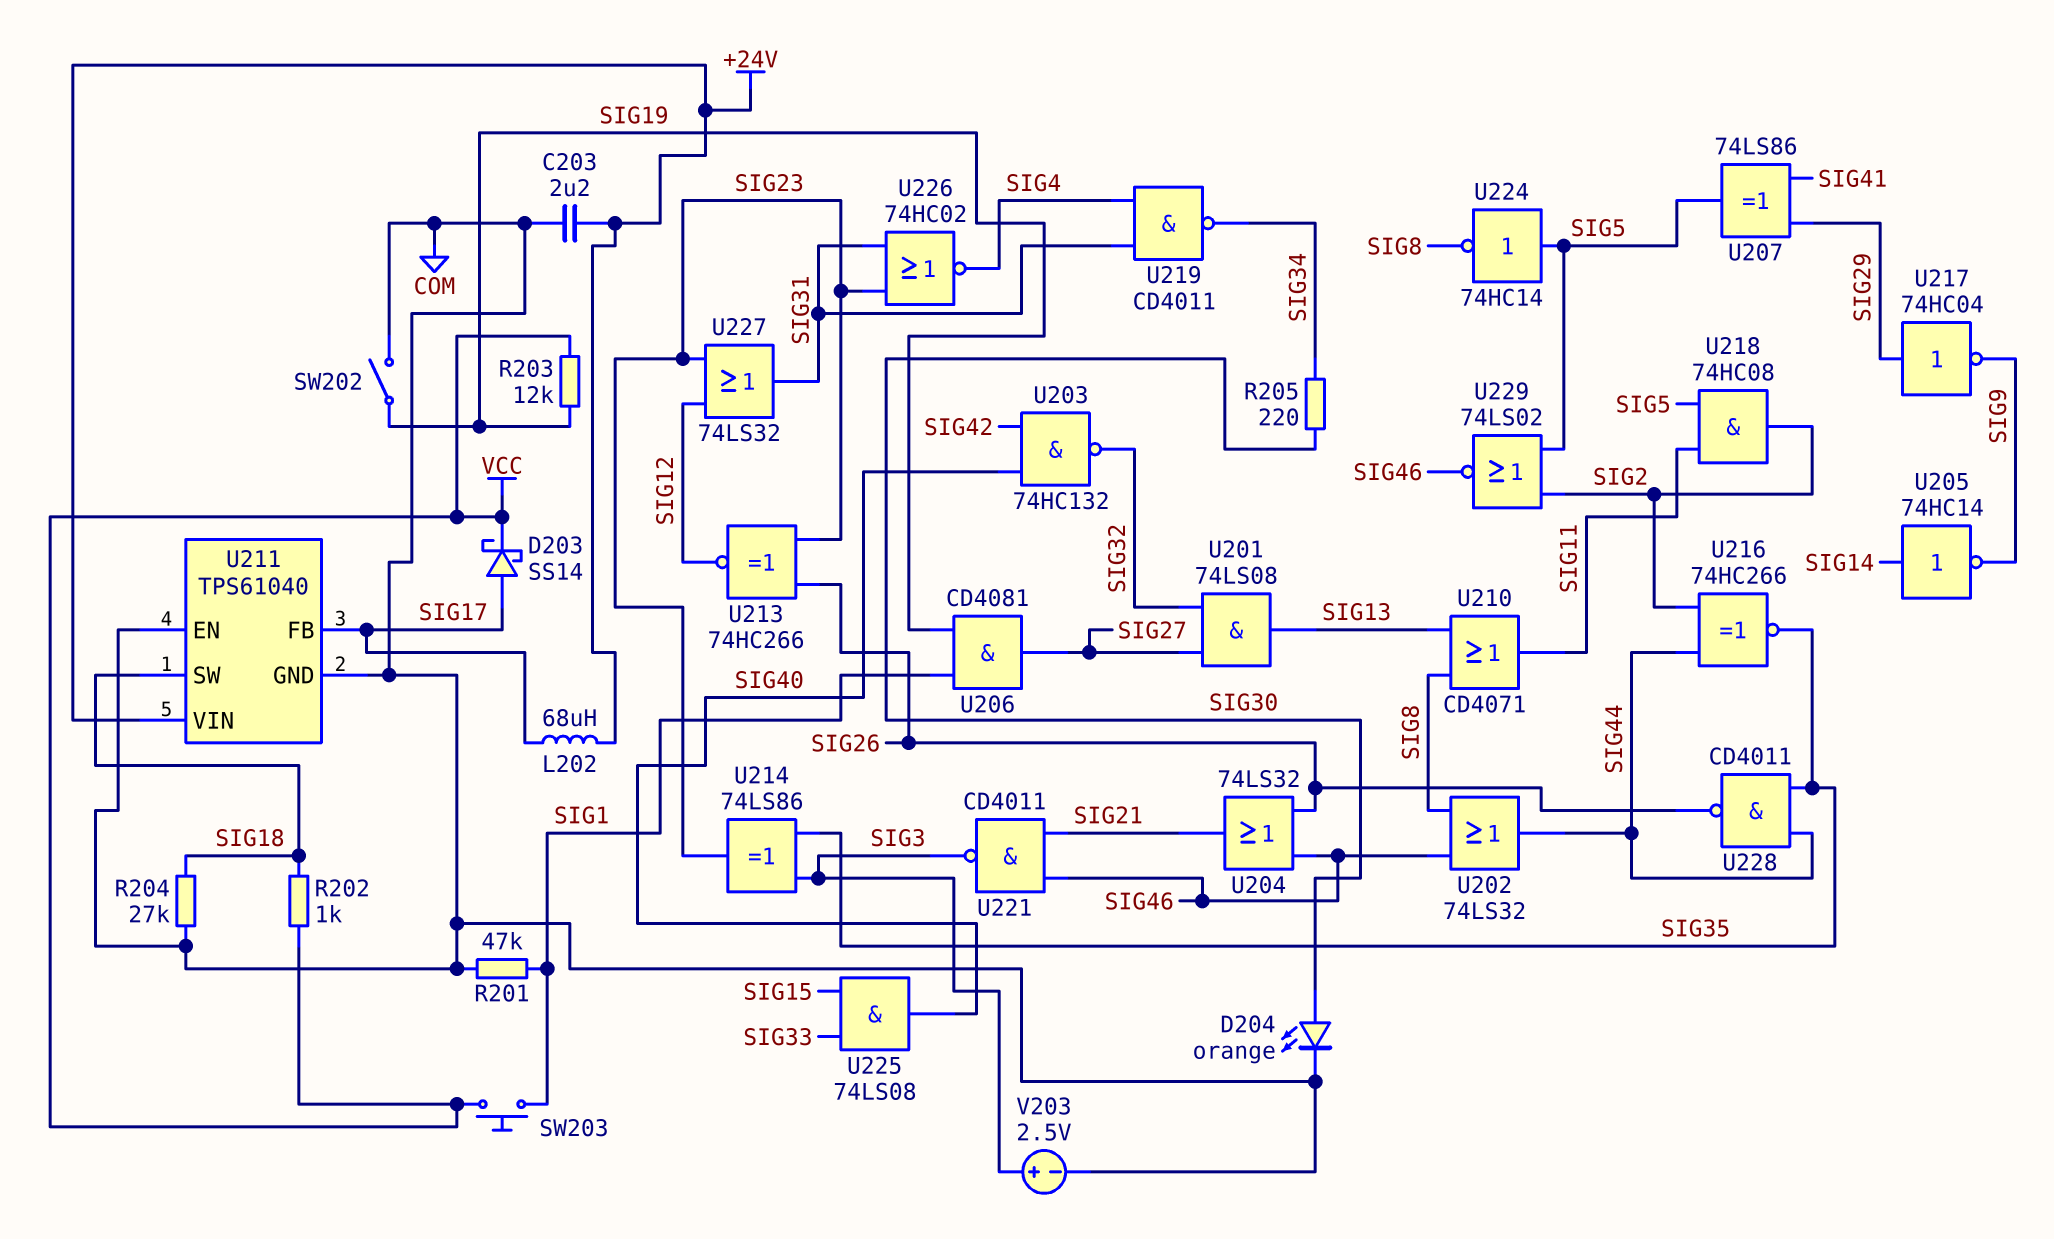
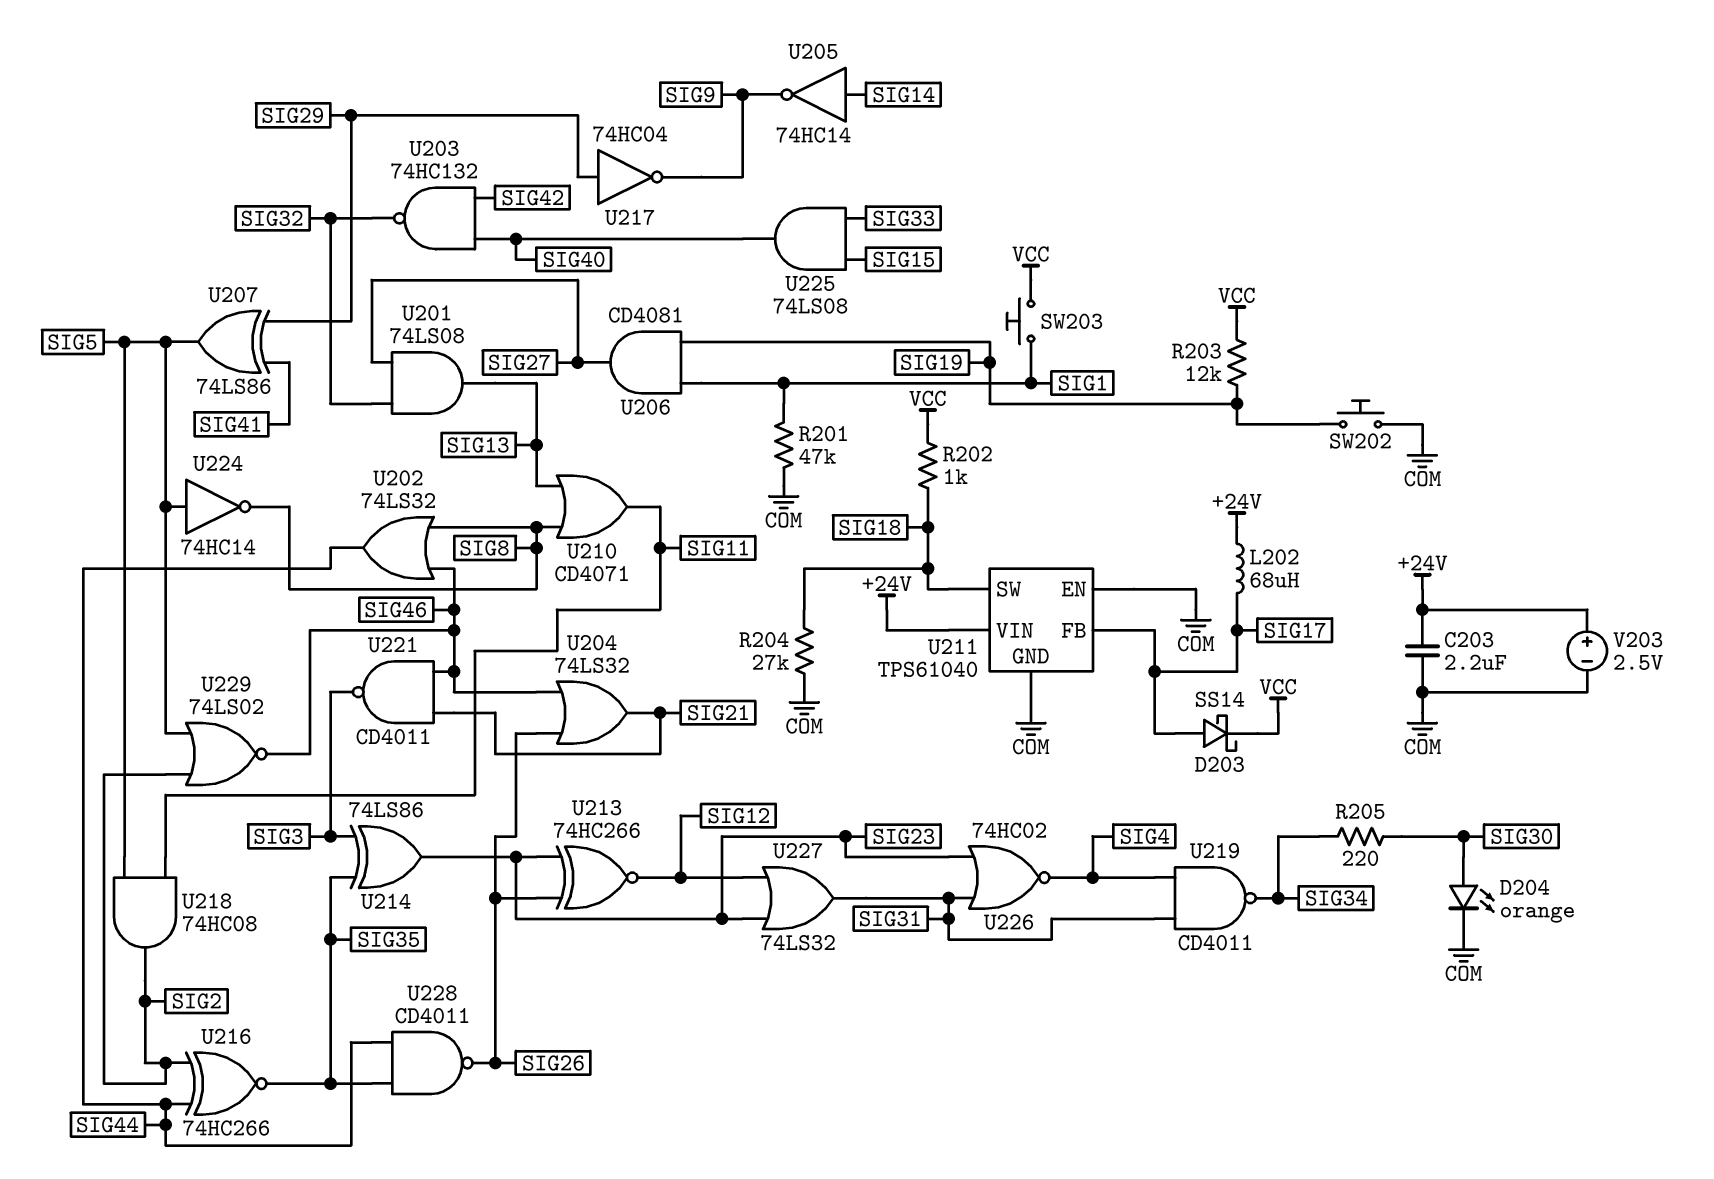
SW202: switch (COM, SIG19) -> button (COM, SIG19)
V203: 2.5V (plus SIG3, minus COM) -> 2.5V (plus +24V, minus COM)

